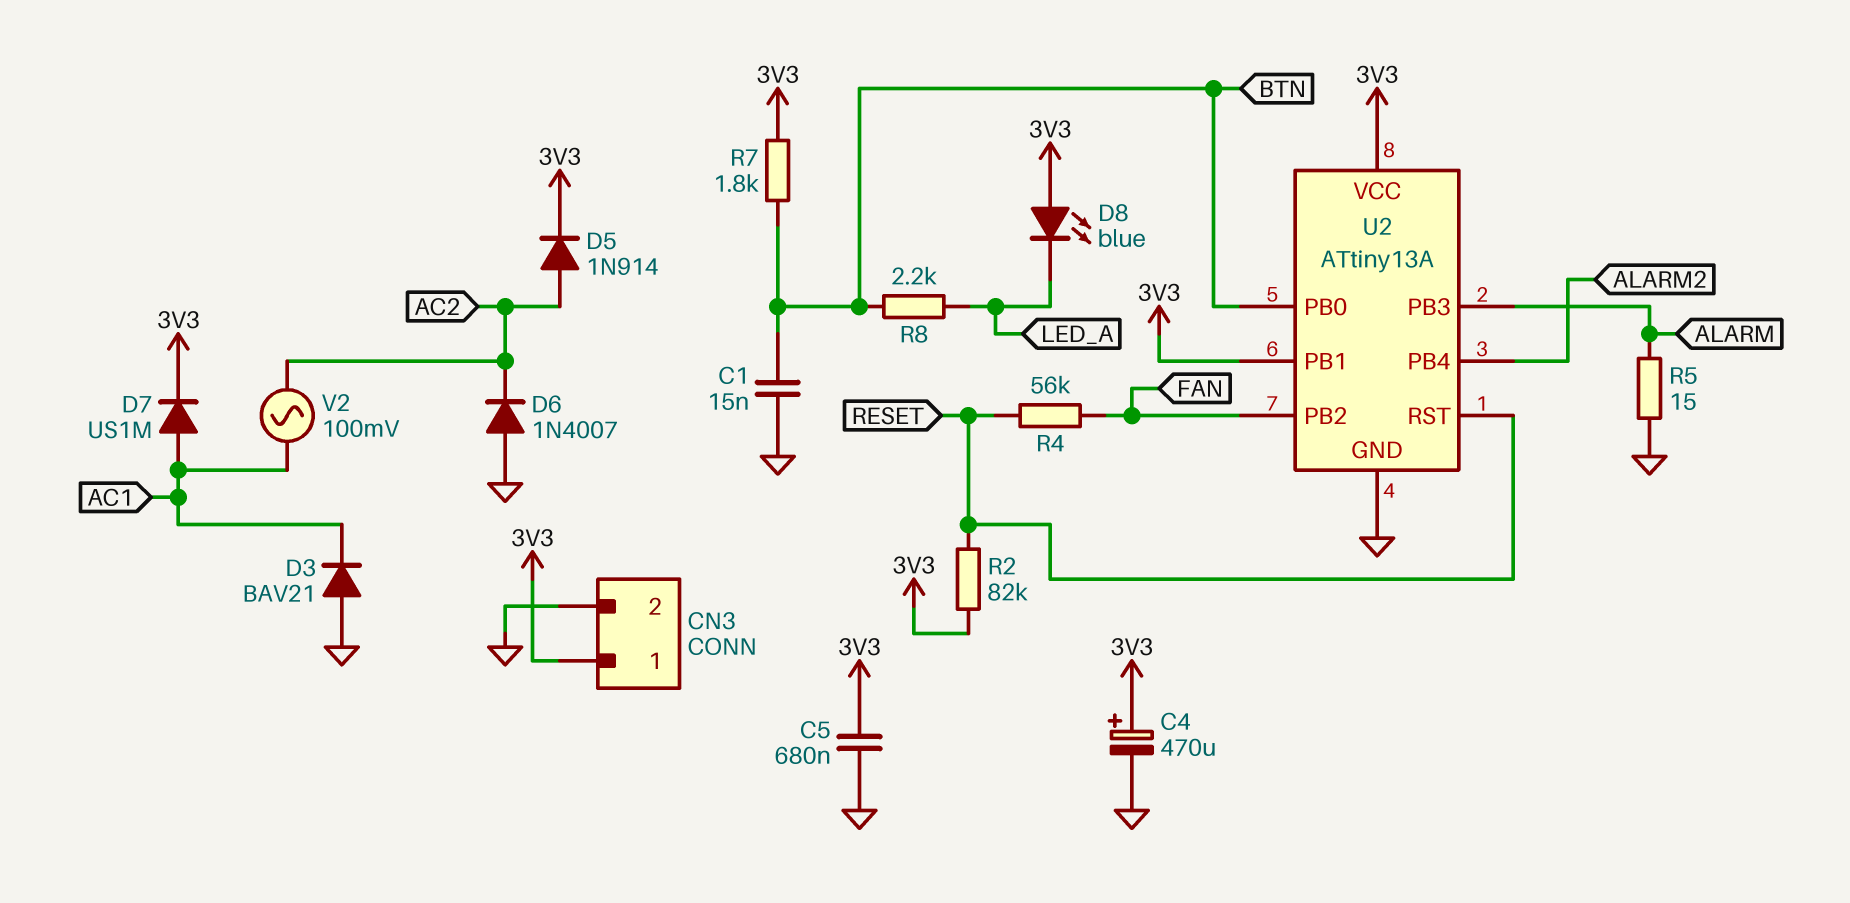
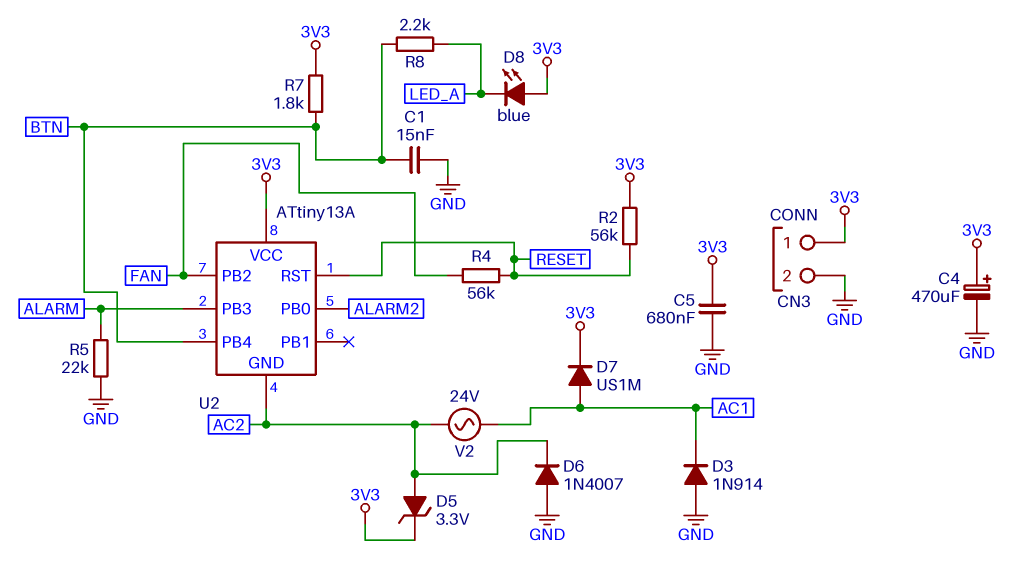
D3: diode BAV21 (A GND, K AC1) -> diode 1N914 (A GND, K AC1)
D5: diode 1N914 (A AC2, K 3V3) -> zener 3.3V (A AC2, K 3V3)
R2: 82k (3V3, RESET) -> 56k (3V3, RESET)
R5: 15 (ALARM, GND) -> 22k (ALARM, GND)
U2 pin GND: GND -> AC2
U2 pin PB0: BTN -> ALARM2
U2 pin PB1: 3V3 -> none
U2 pin PB4: ALARM2 -> BTN
V2: AC 100mV (AC1, AC2) -> AC 24V (AC1, AC2)

